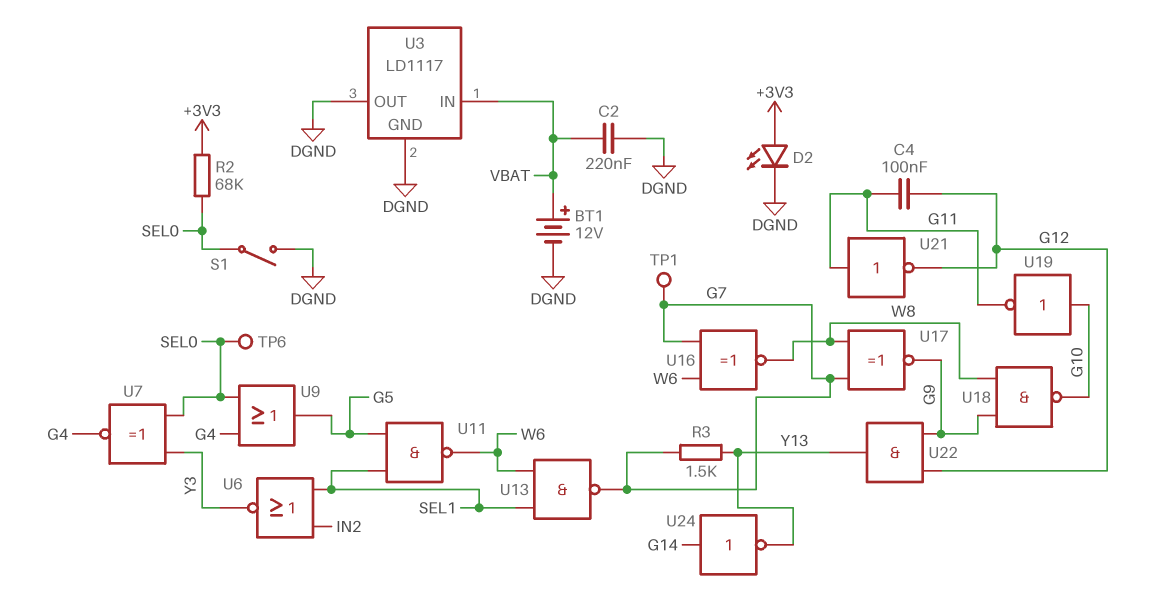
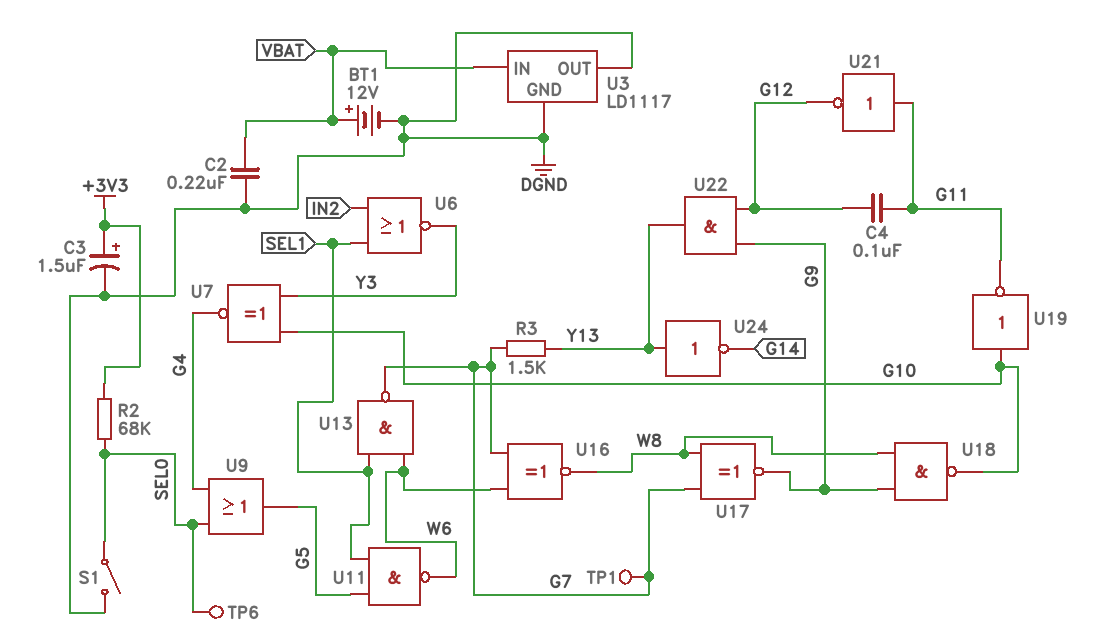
C3: none -> 1.5uF (plus +3V3, minus DGND)
D2: LED (A +3V3, K DGND) -> none
U7: XNOR (in SEL0, in Y3, out G4) -> XNOR (in G10, in Y3, out G4)
U24: NOT (in G14, out Y13) -> NOT (in Y13, out G14)

